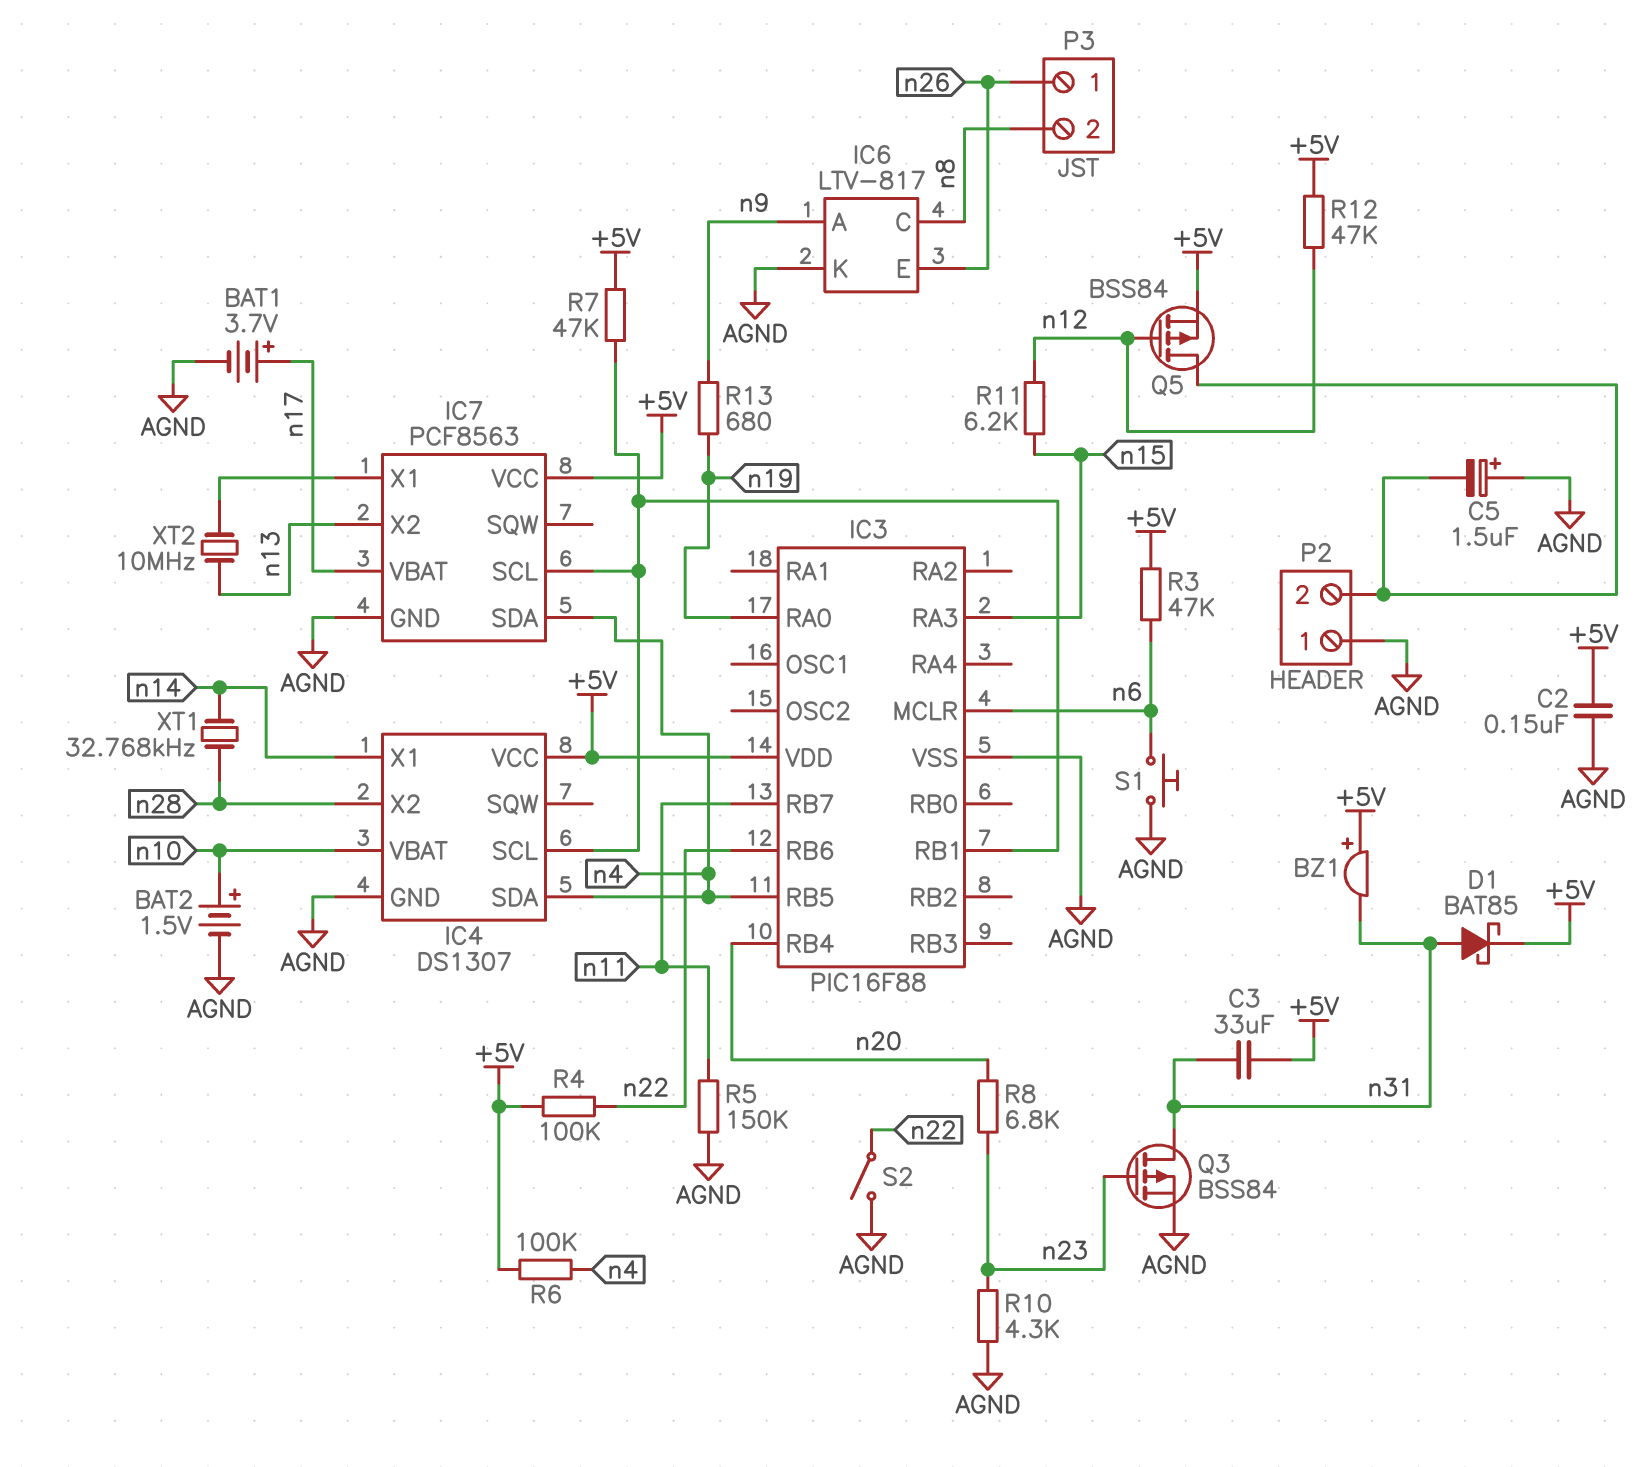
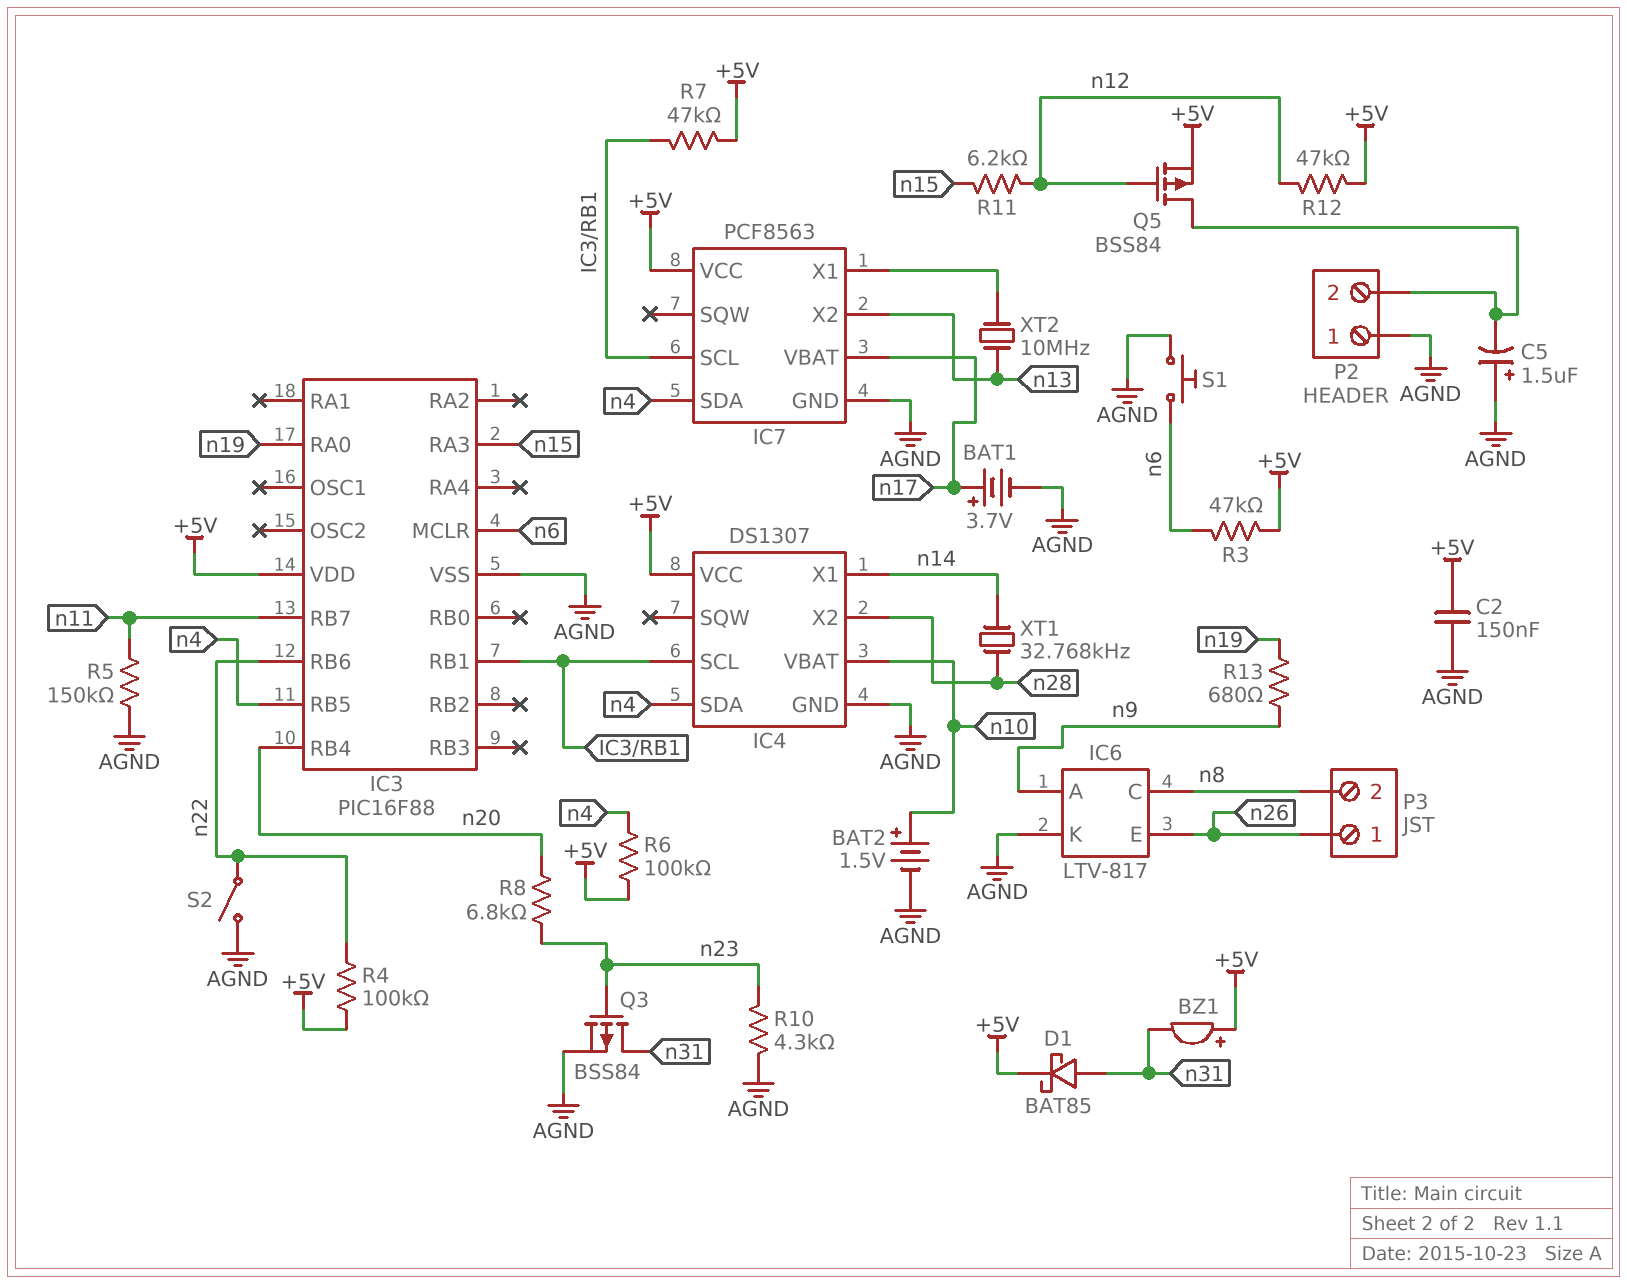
C3: 33uF (+5V, n31) -> none

